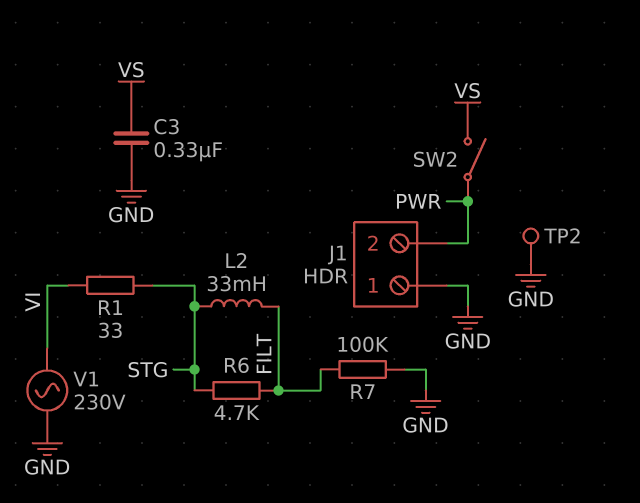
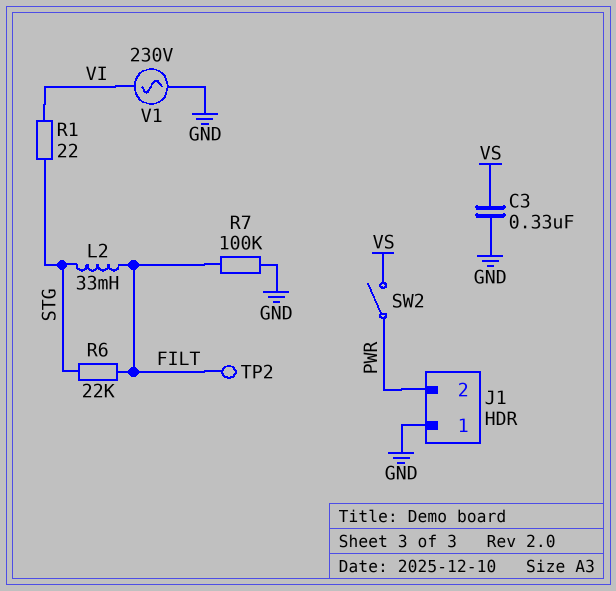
R1: 33 (STG, VI) -> 22 (STG, VI)
R6: 4.7k (FILT, STG) -> 22k (FILT, STG)
TP2: test point (GND) -> test point (FILT)

